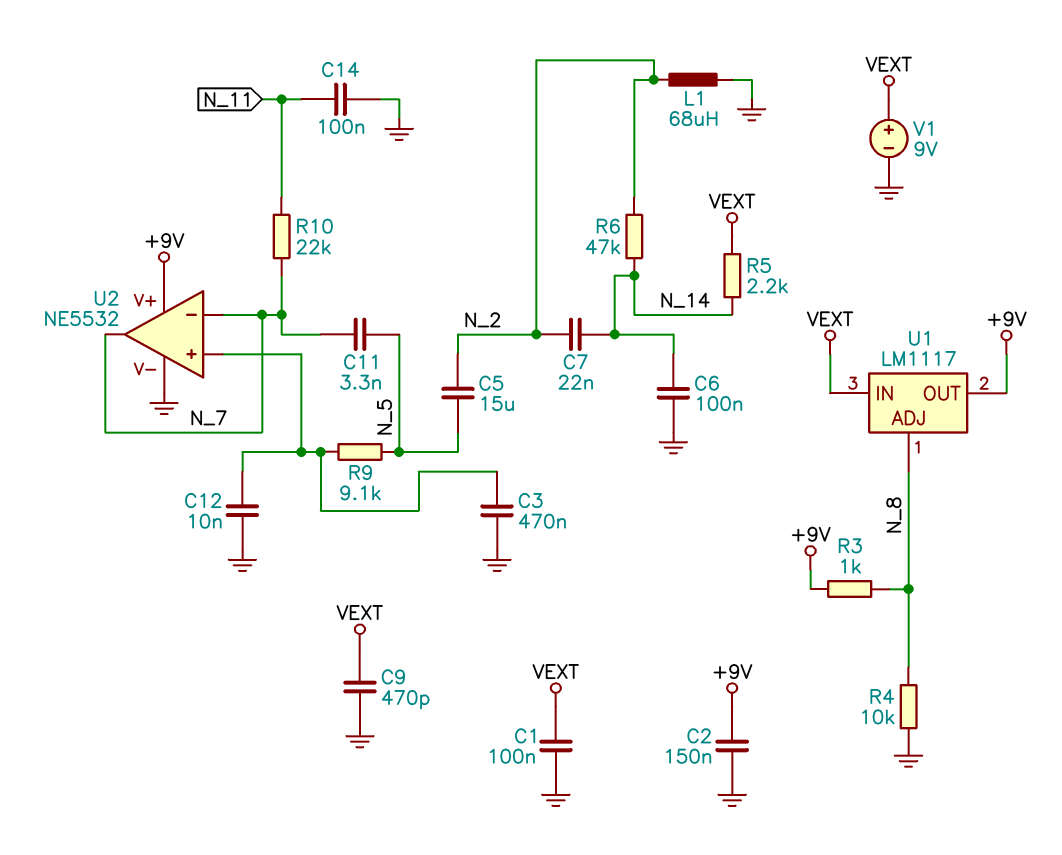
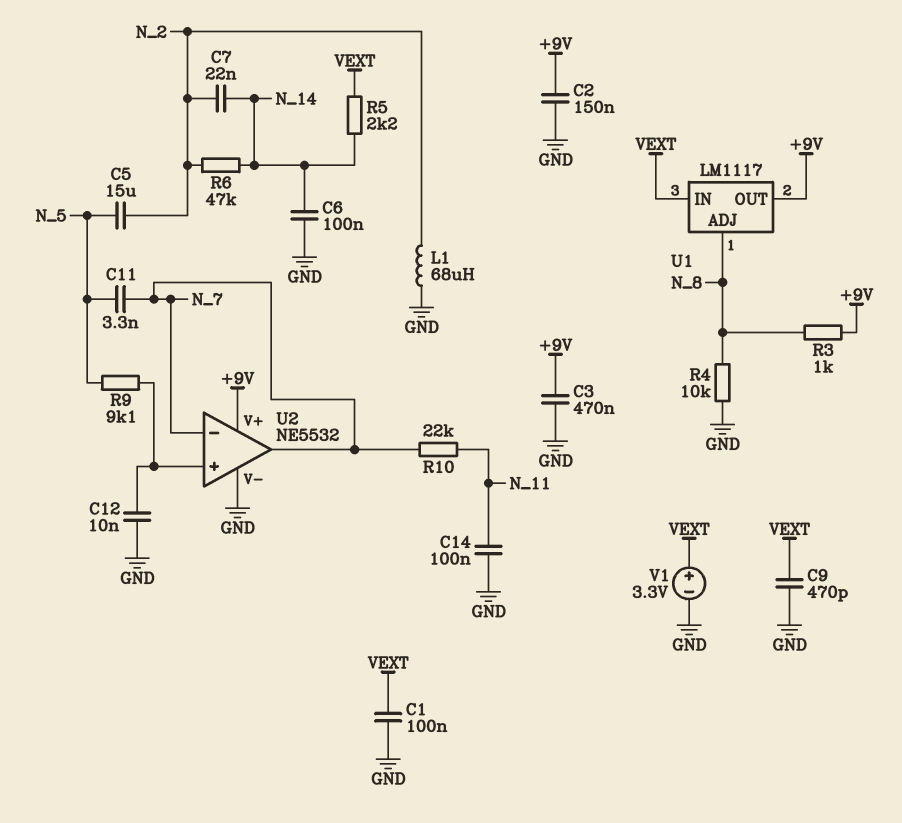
C3: 470nF (GND, U2/in+) -> 470nF (+9V, GND)
V1: 9V (plus VEXT, minus GND) -> 3.3V (plus VEXT, minus GND)

